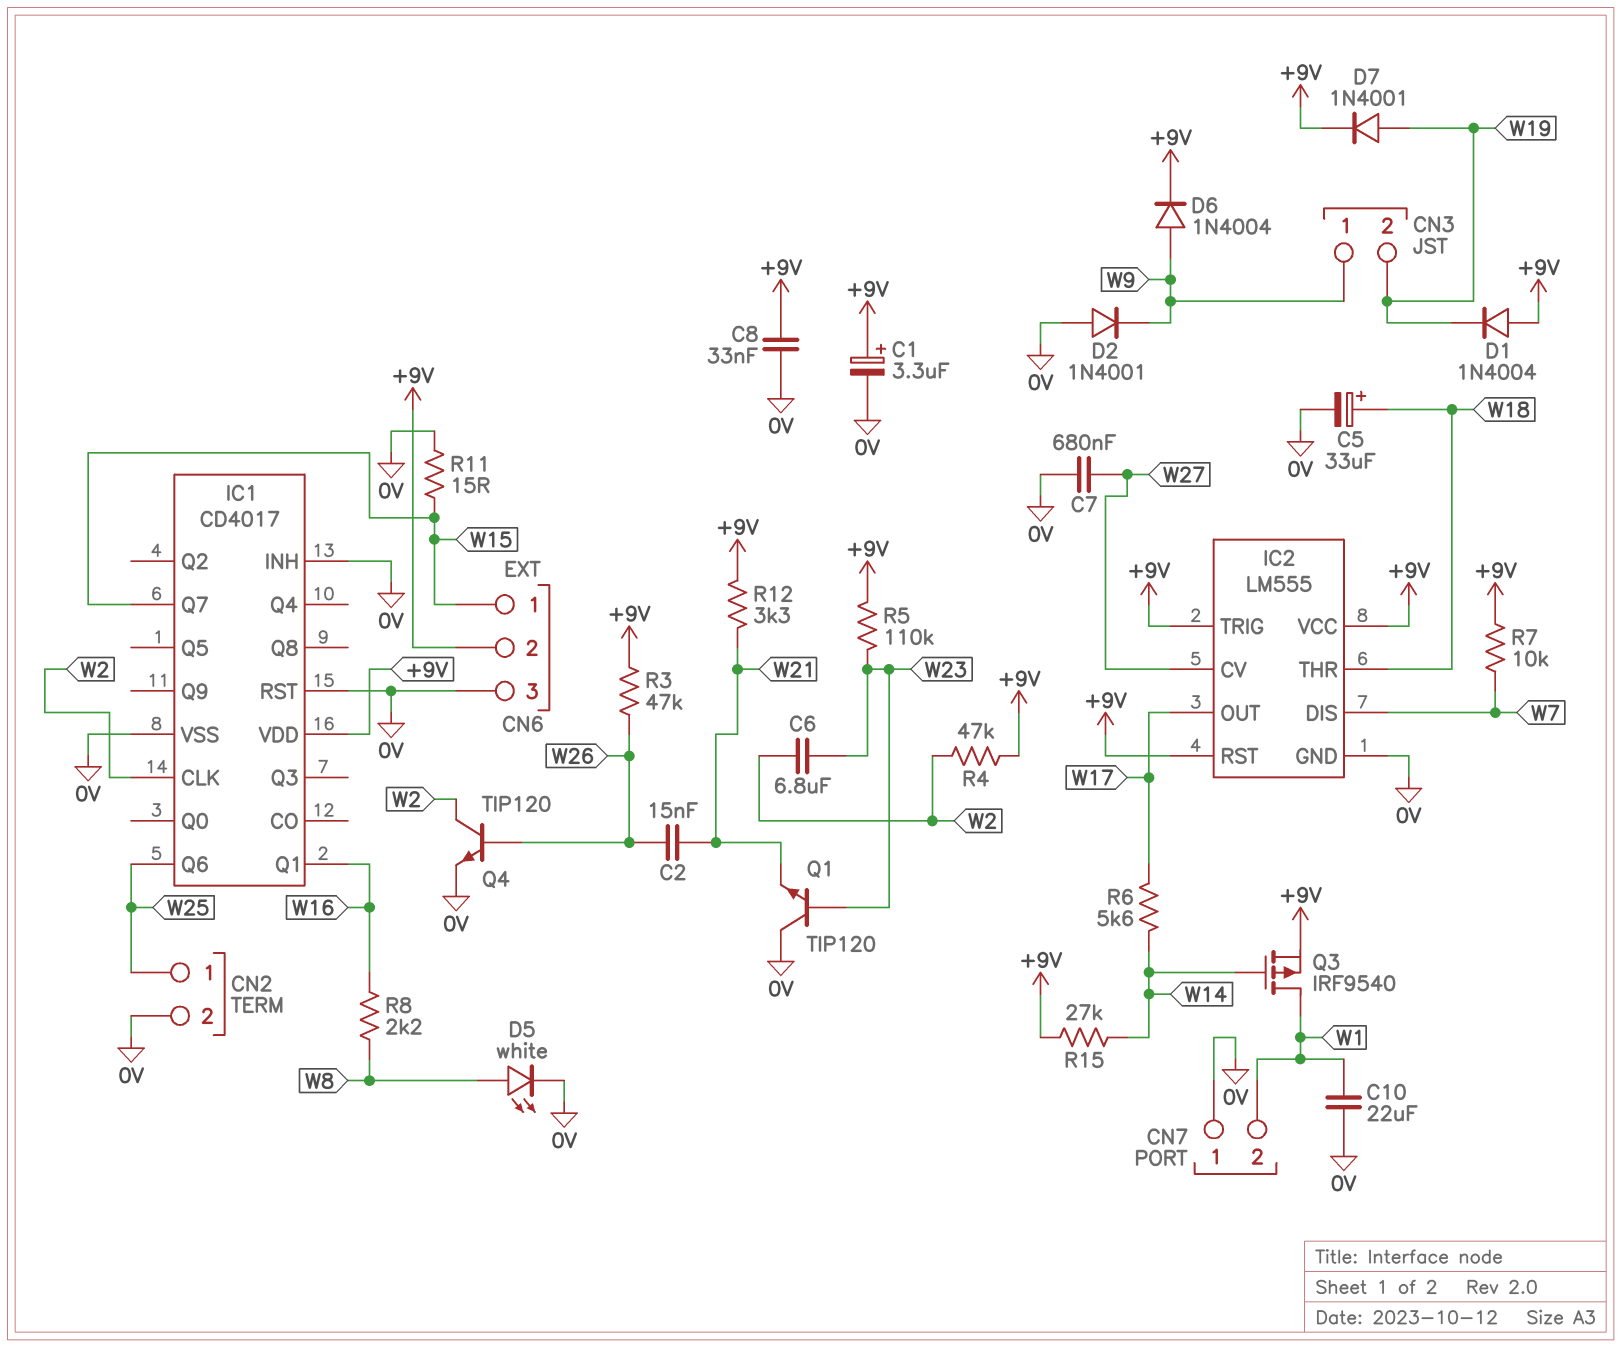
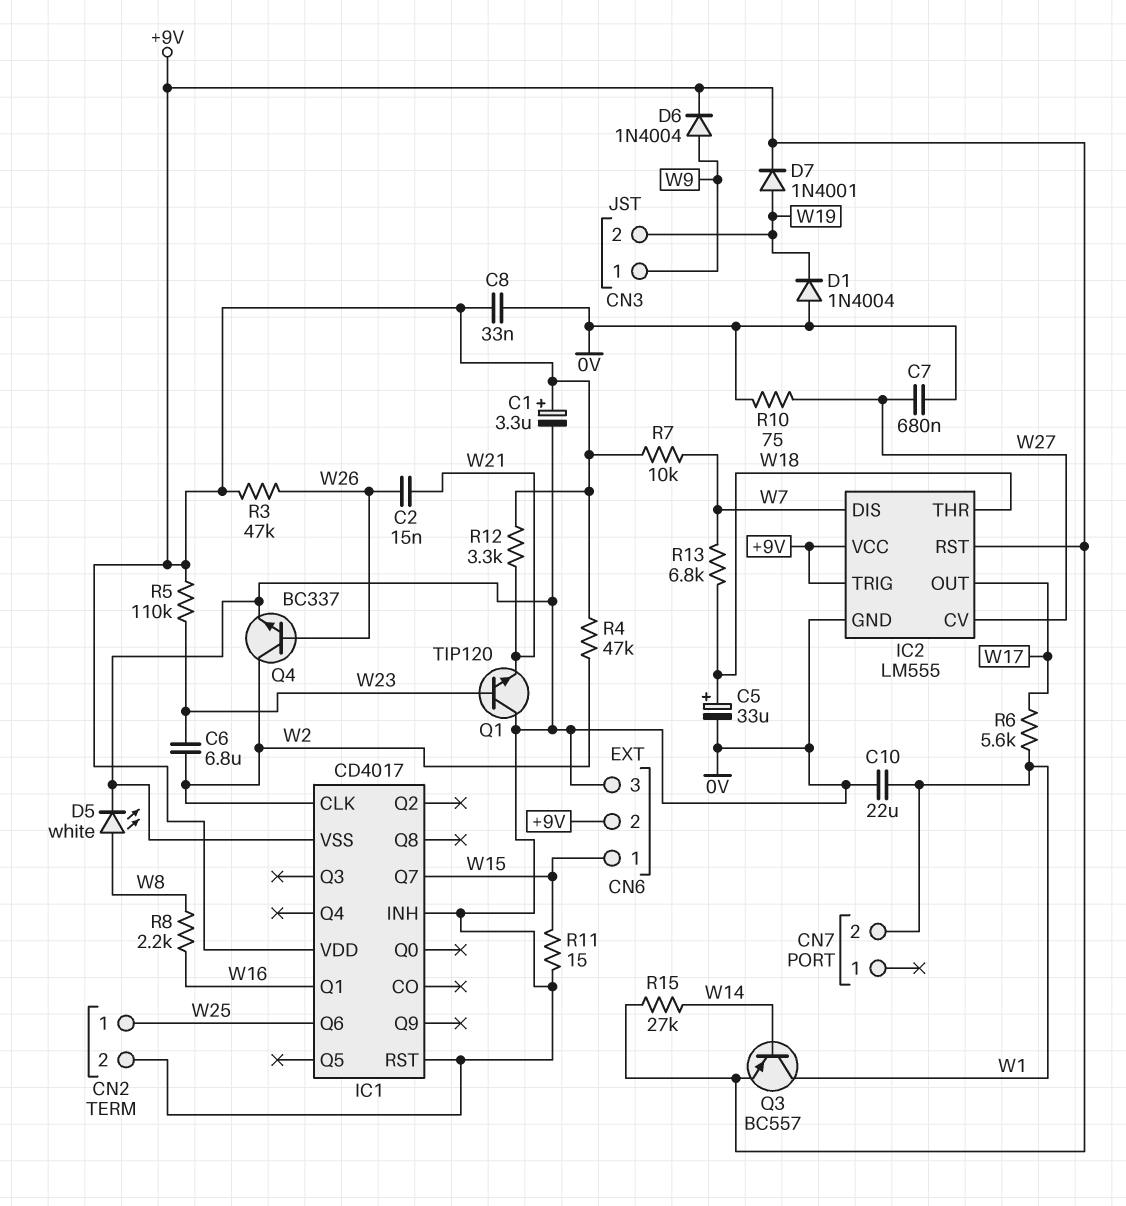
CN7 pin 1: 0V -> none
D1: diode 1N4004 (A +9V, K W19) -> diode 1N4004 (A 0V, K W19)
D2: diode 1N4001 (A 0V, K W9) -> none
Q3: PMOS IRF9540 (G W14, D W1, S +9V) -> PNP BC557 (B W14, C W1, E +9V)
Q4: NPN TIP120 (B W26, C W2, E 0V) -> NPN BC337 (B W26, C W2, E 0V)
R6: 5.6k (W14, W17) -> 5.6k (W1, W17)
R10: none -> 75 (0V, W27)
R13: none -> 6.8k (W7, W18)

